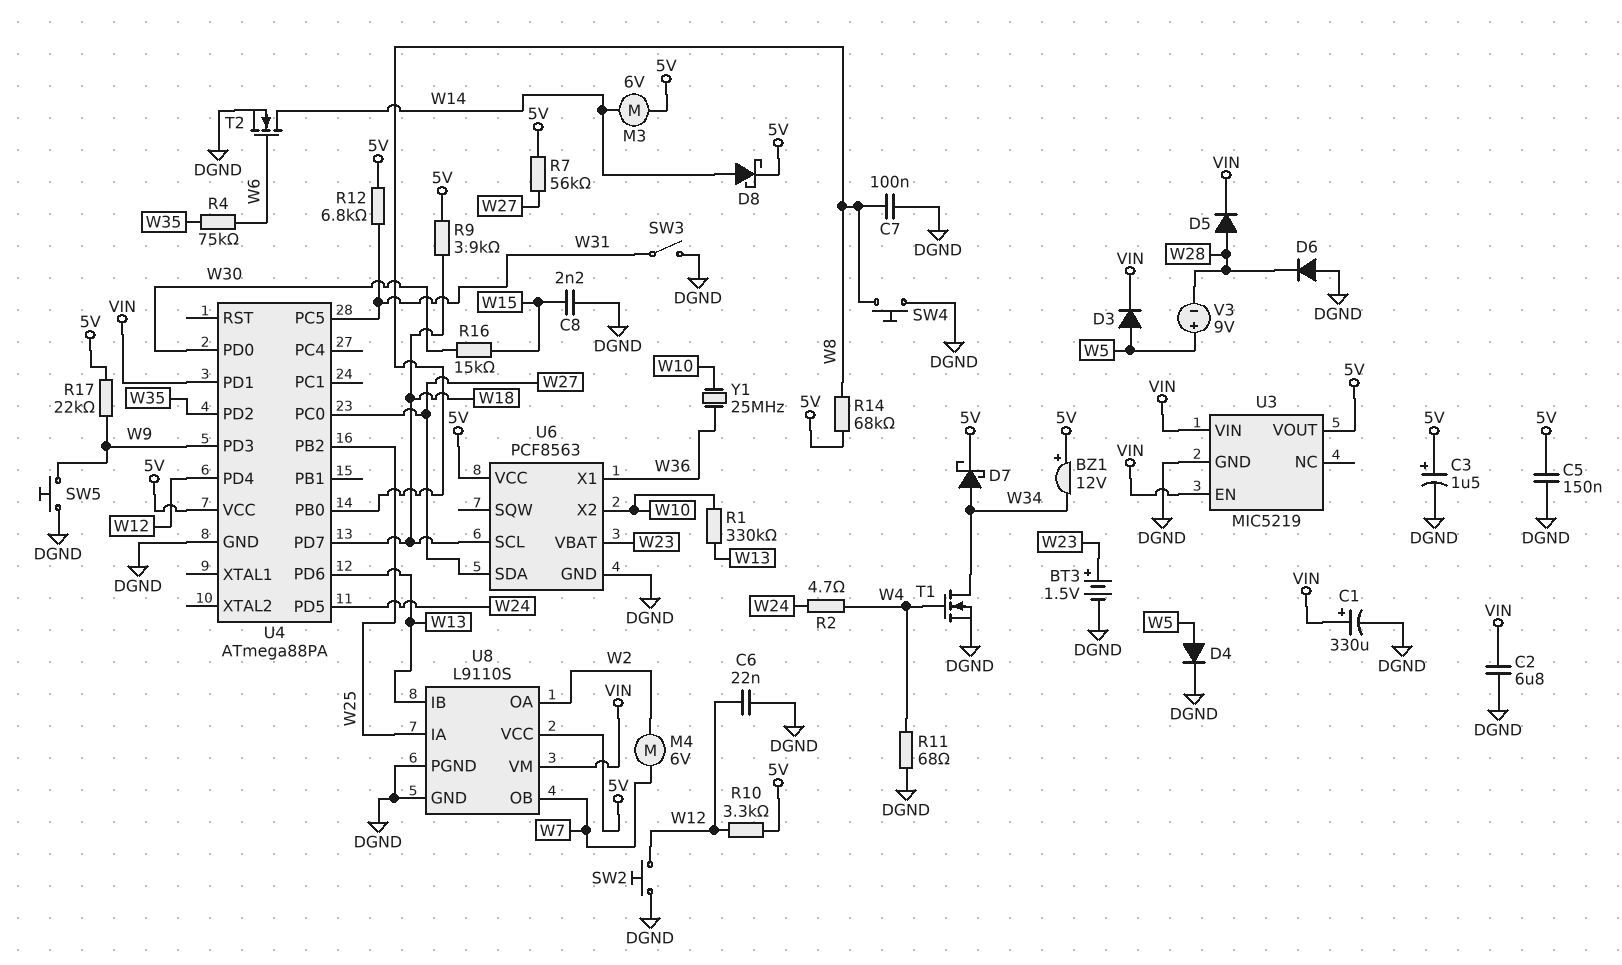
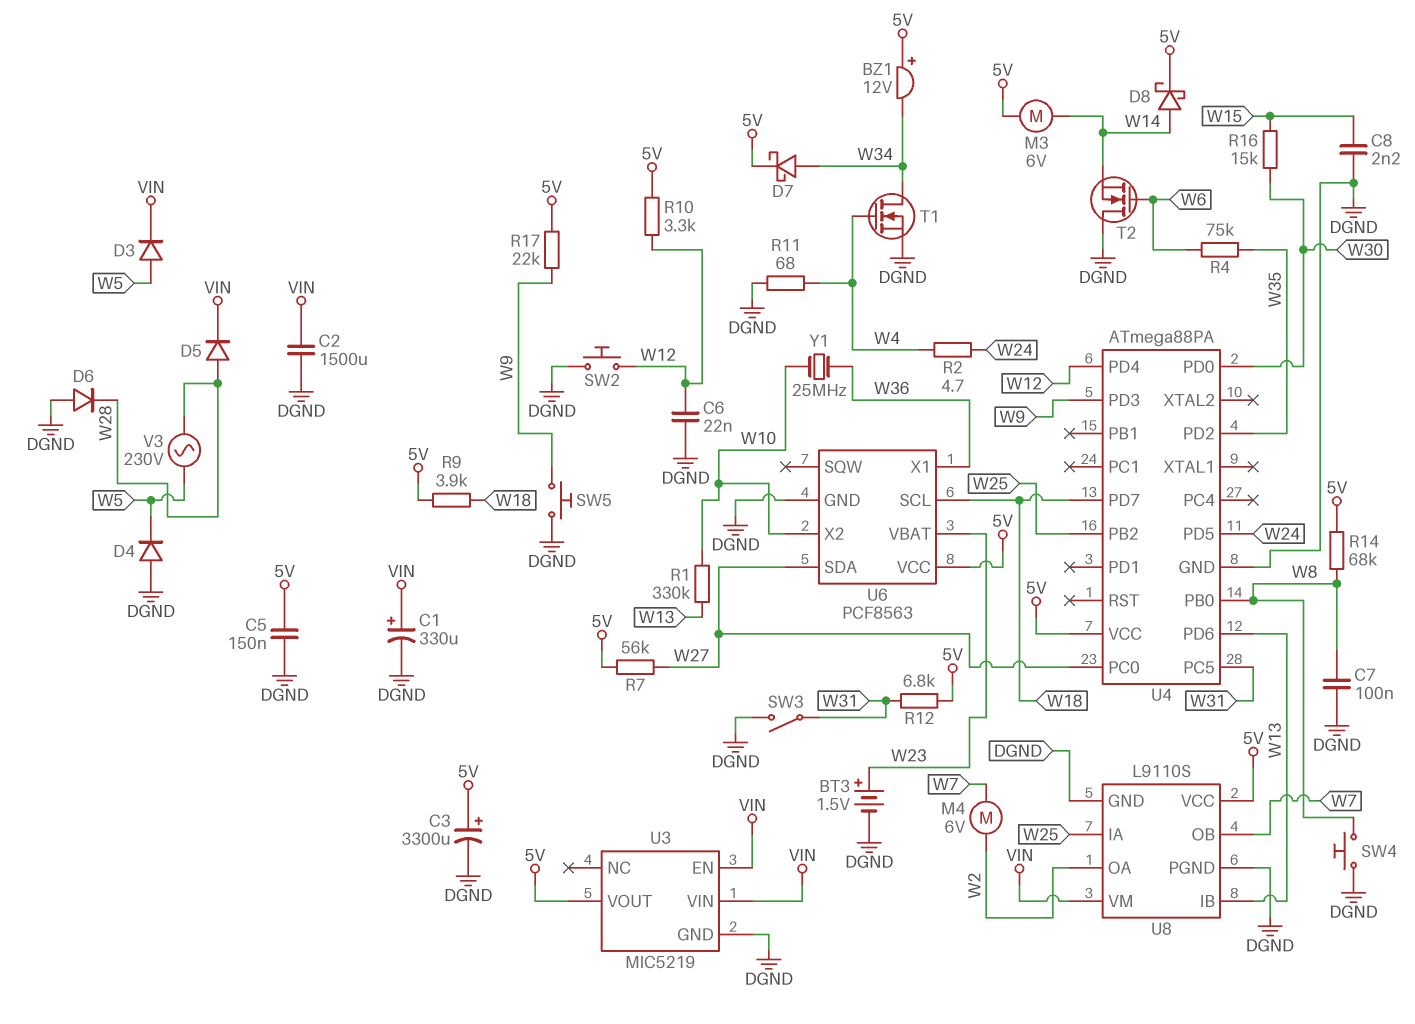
C2: 6.8uF (DGND, VIN) -> 1500uF (DGND, VIN)
C3: 1.5uF (plus 5V, minus DGND) -> 3300uF (plus 5V, minus DGND)
D4: diode (A W5, K DGND) -> diode (A DGND, K W5)
T2: NMOS (G W6, D W14, S DGND) -> NMOS (G W6, D DGND, S W14)
U4 pin PD1: VIN -> none
V3: 9V (plus W5, minus W28) -> AC 230V (W5, W28)

